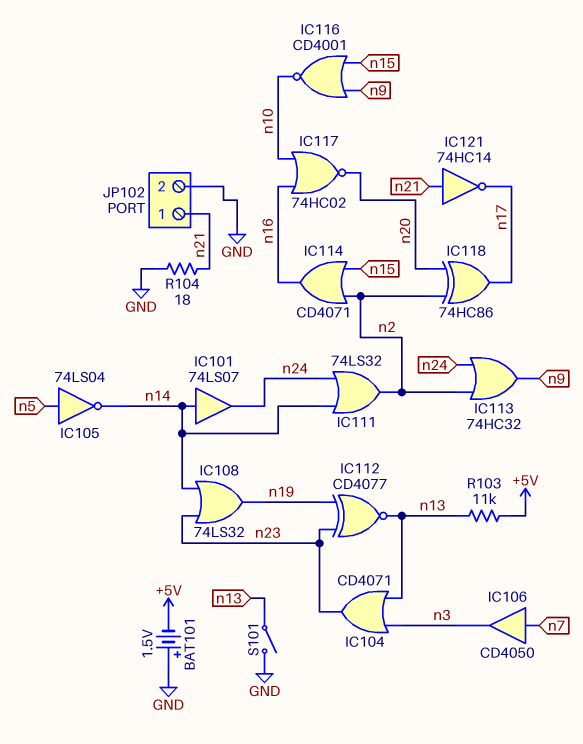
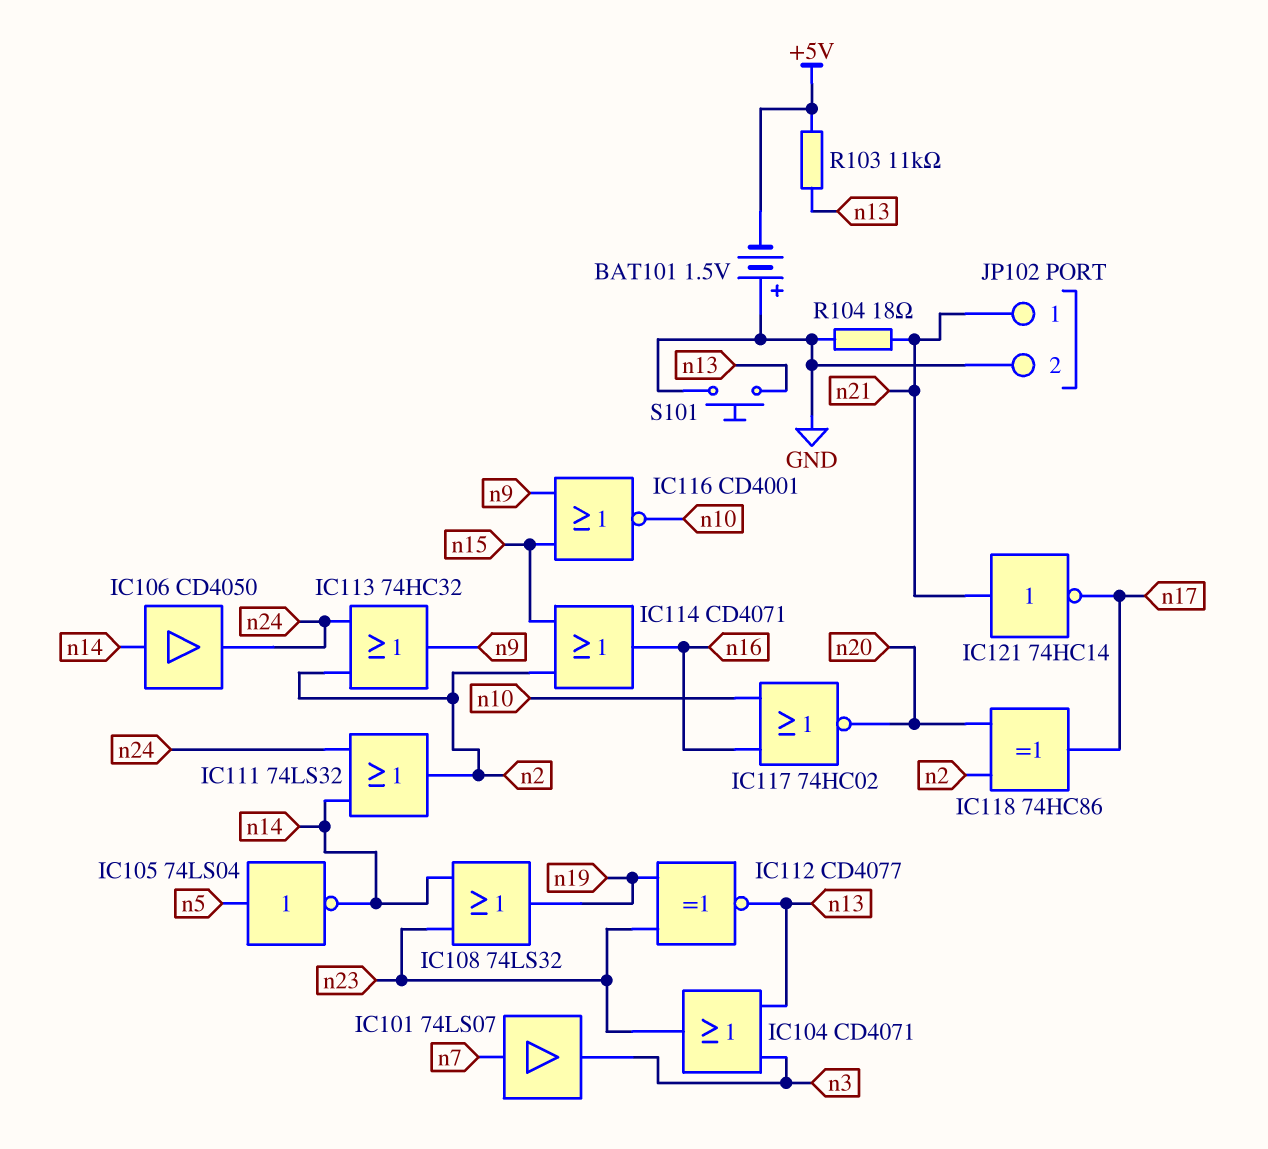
IC101: buffer 74LS07 (in n14, out n24) -> buffer 74LS07 (in n7, out n3)
IC106: buffer CD4050 (in n7, out n3) -> buffer CD4050 (in n14, out n24)
S101: switch (GND, n13) -> button (GND, n13)

